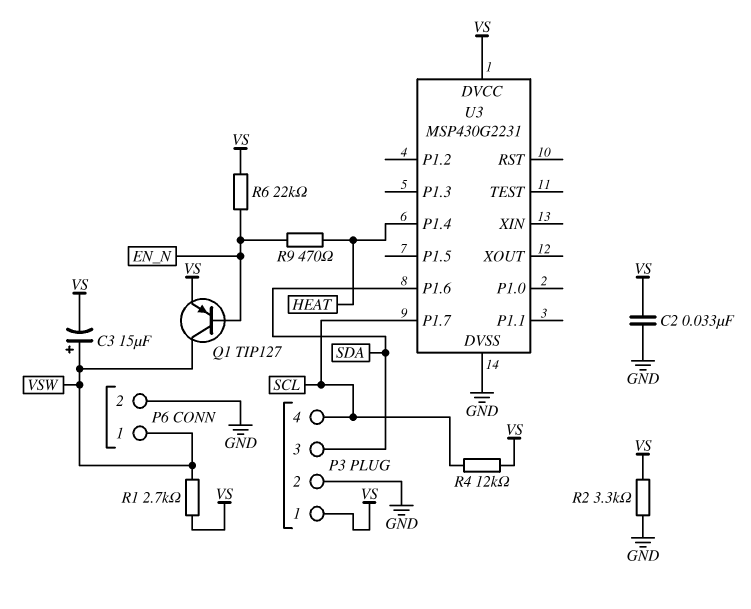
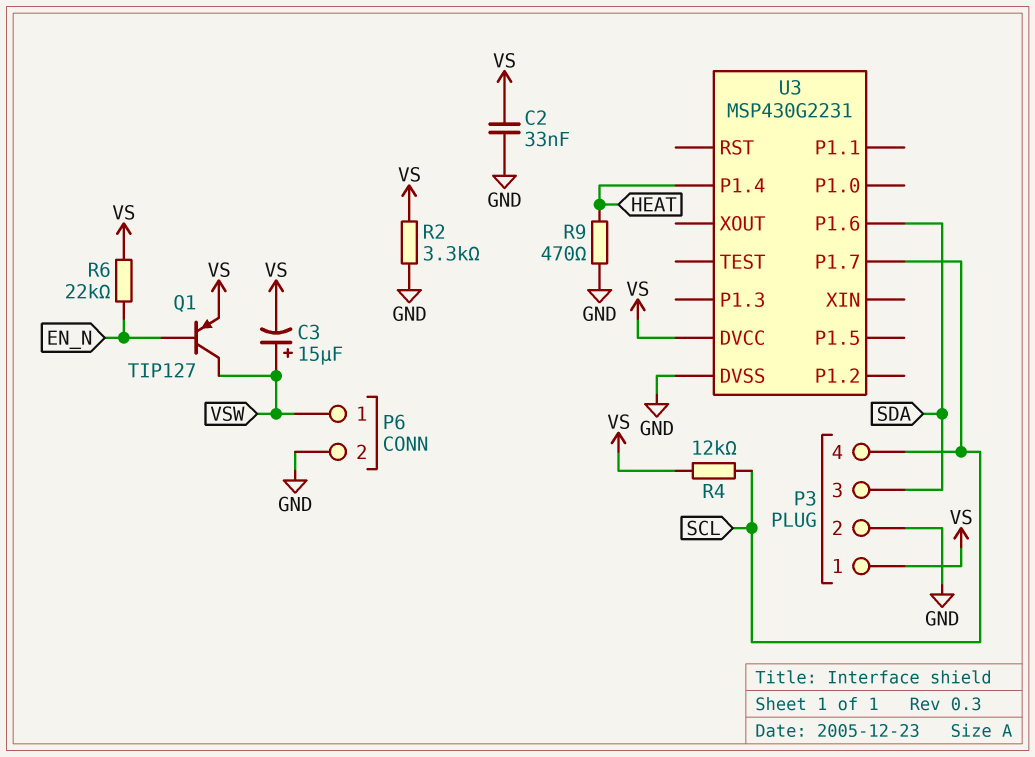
R1: 2.7k (VS, VSW) -> none
R9: 470 (EN_N, HEAT) -> 470 (GND, HEAT)

